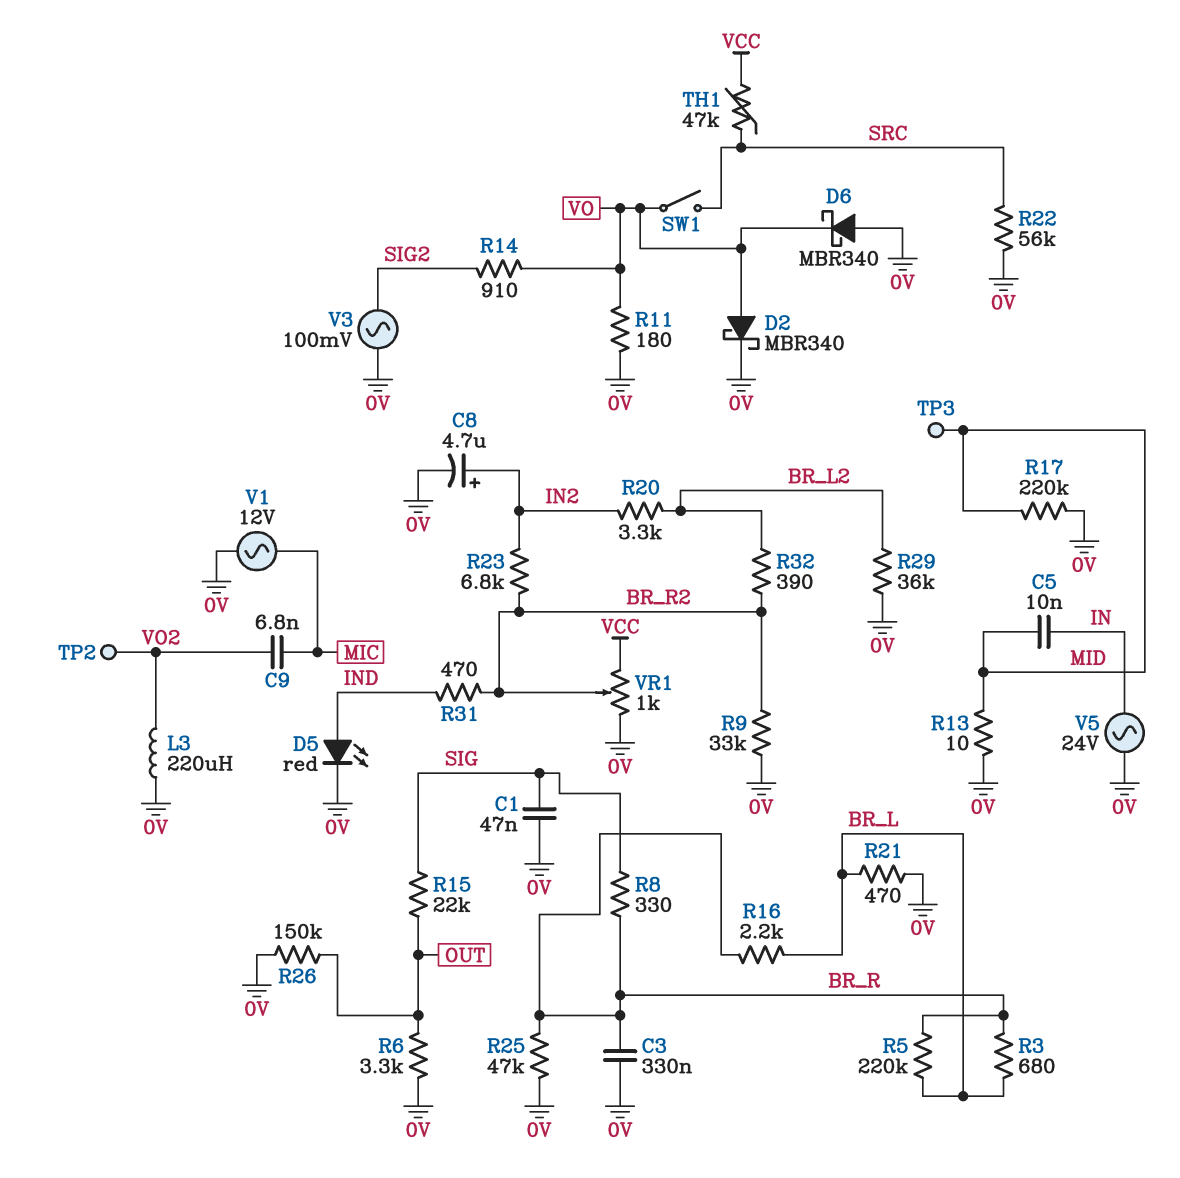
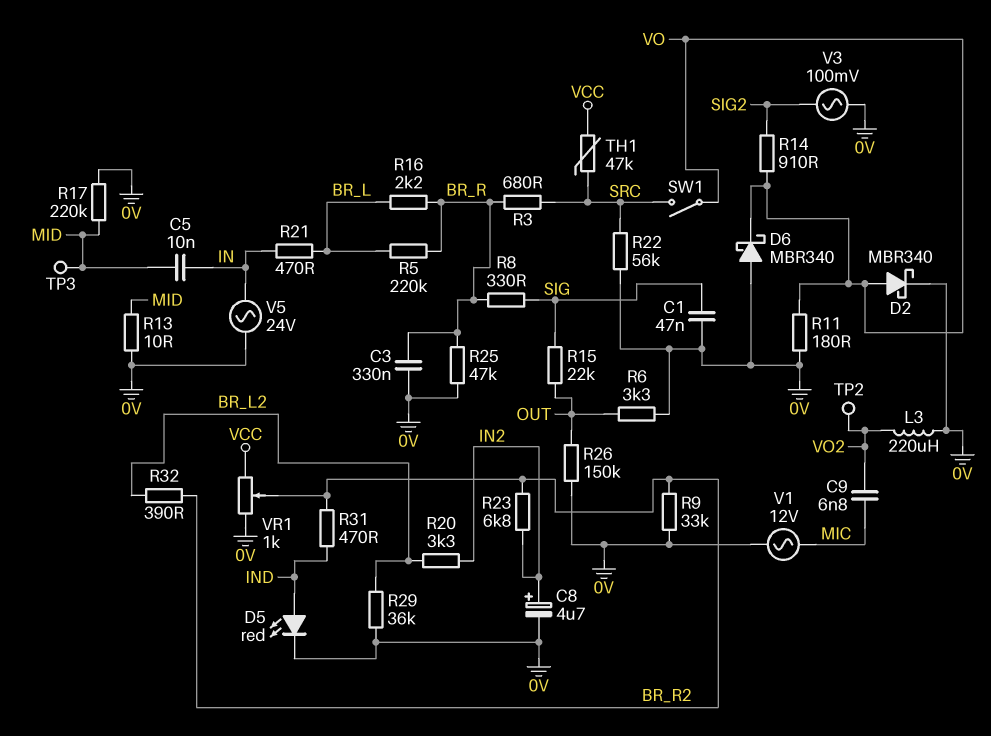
R3: 680 (BR_L, BR_R) -> 680 (BR_R, SRC)
R21: 470 (0V, BR_L) -> 470 (BR_L, IN)

